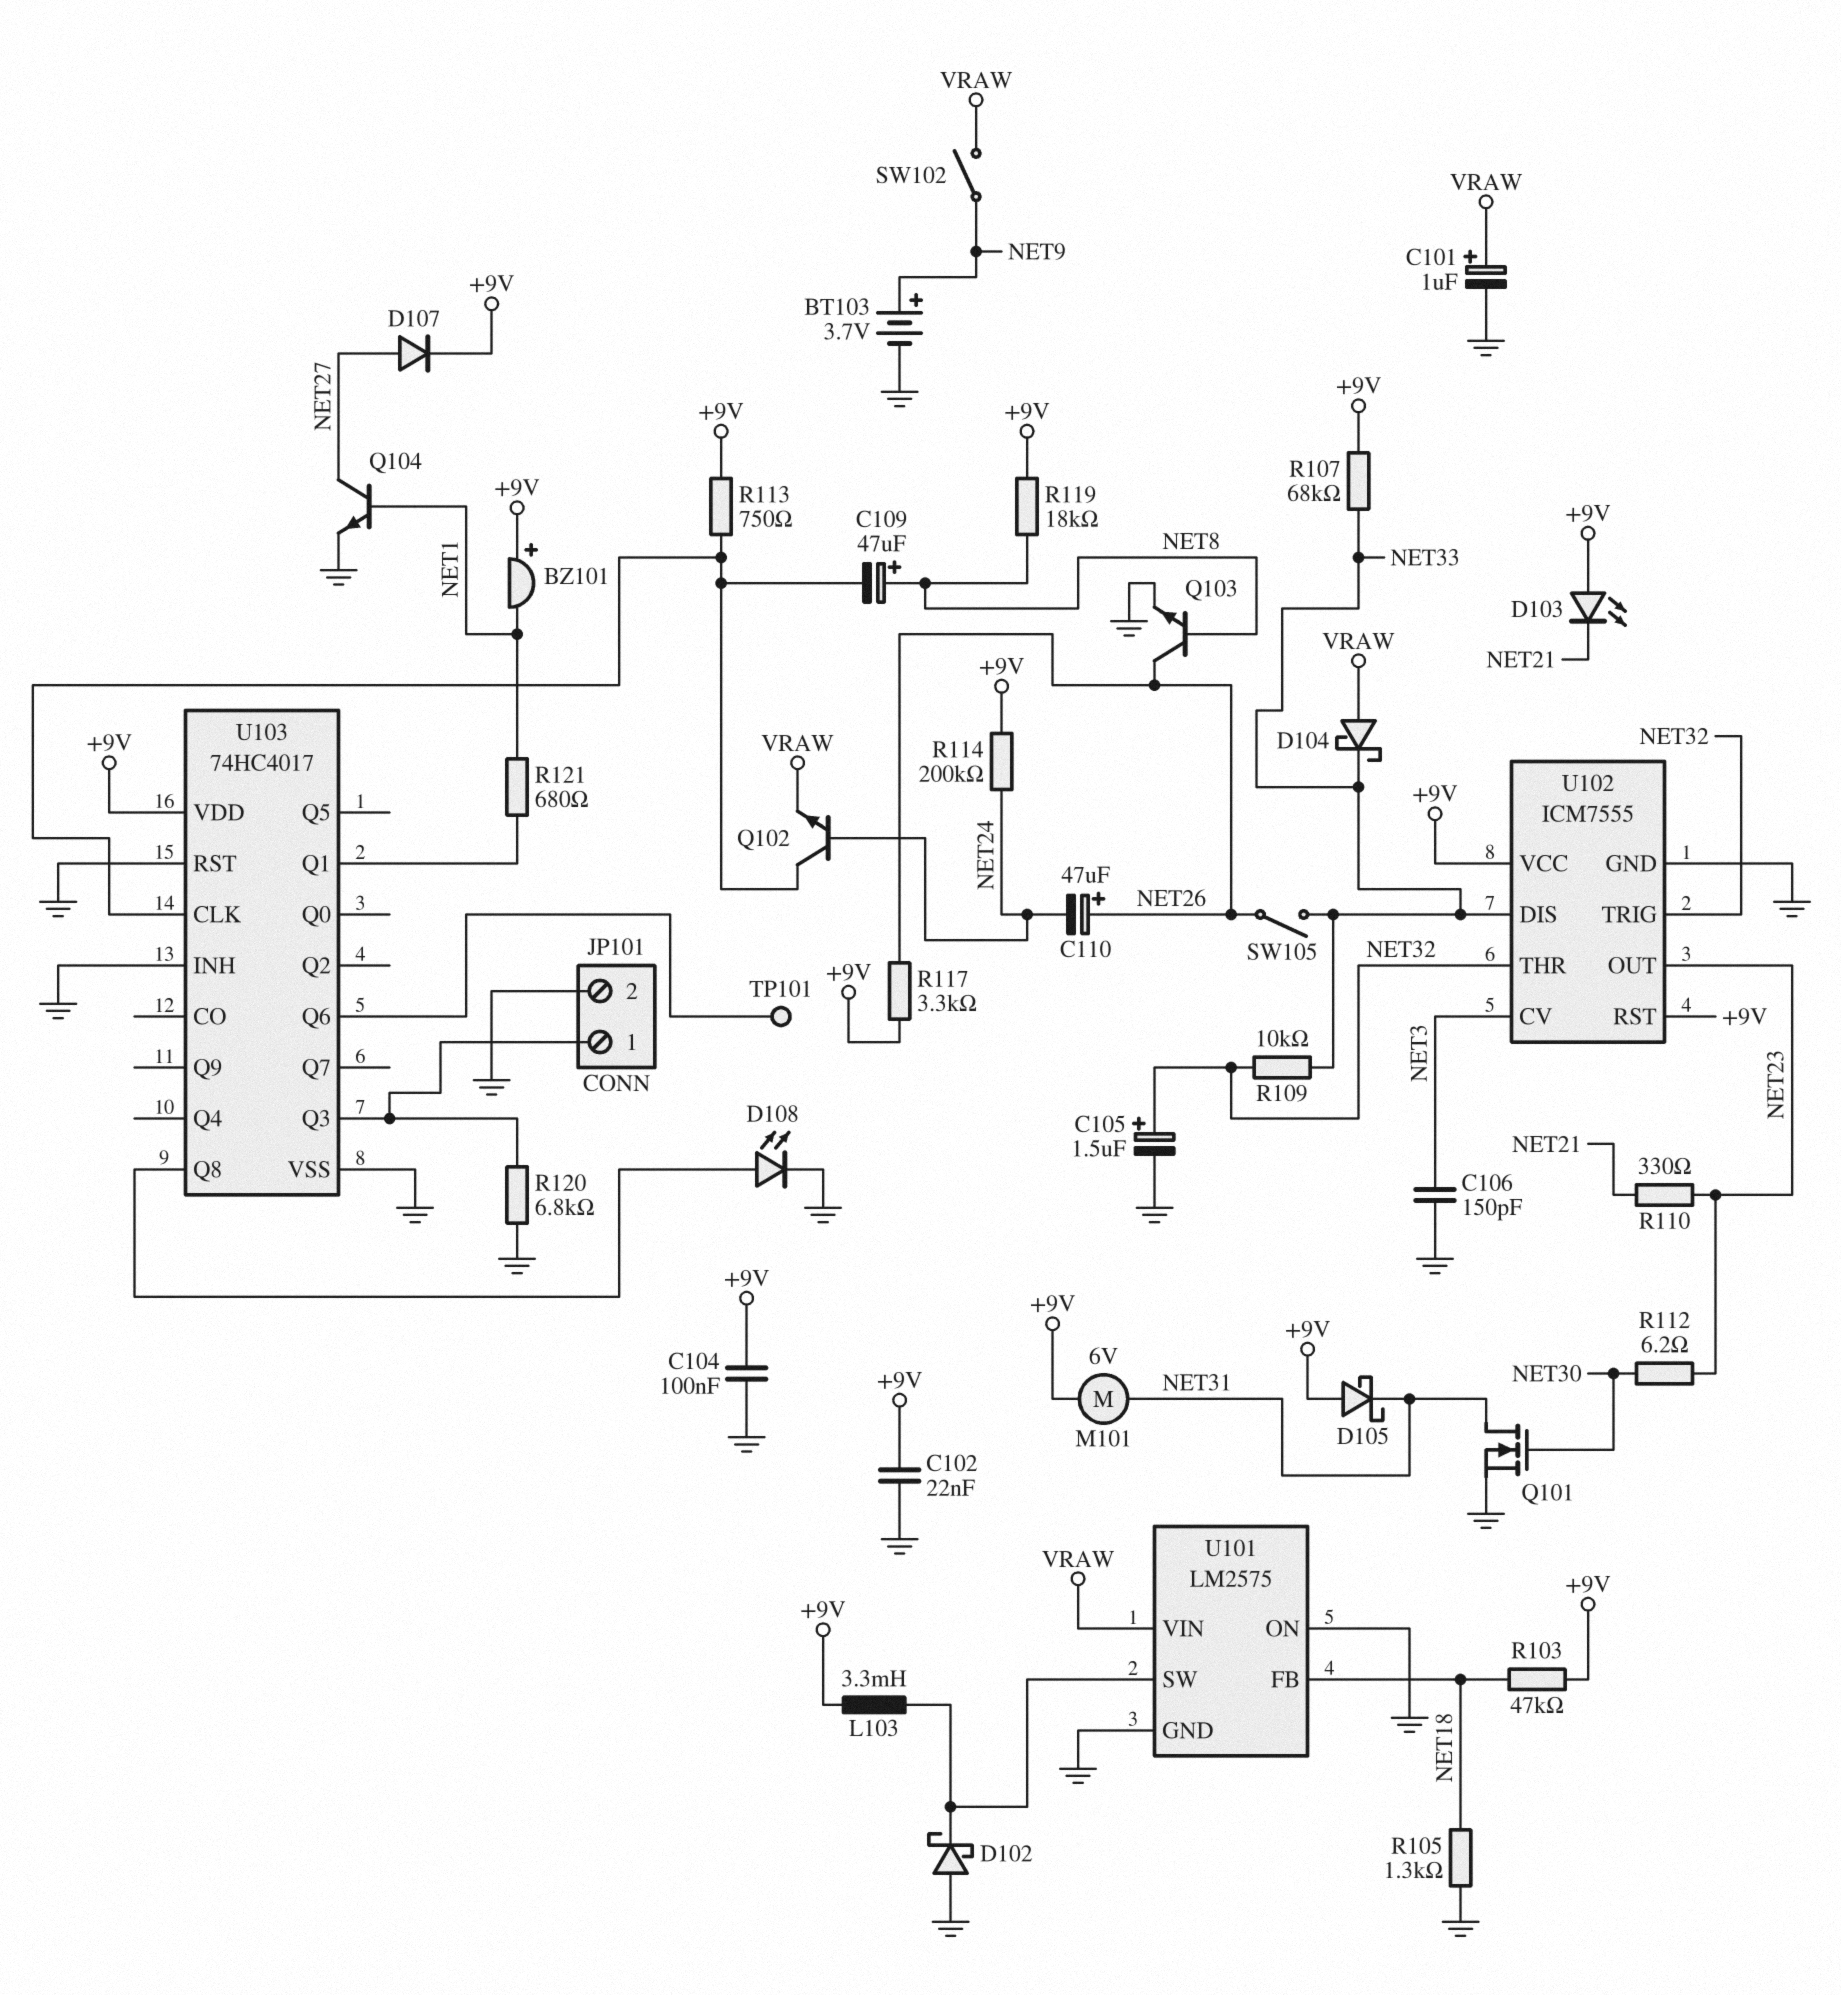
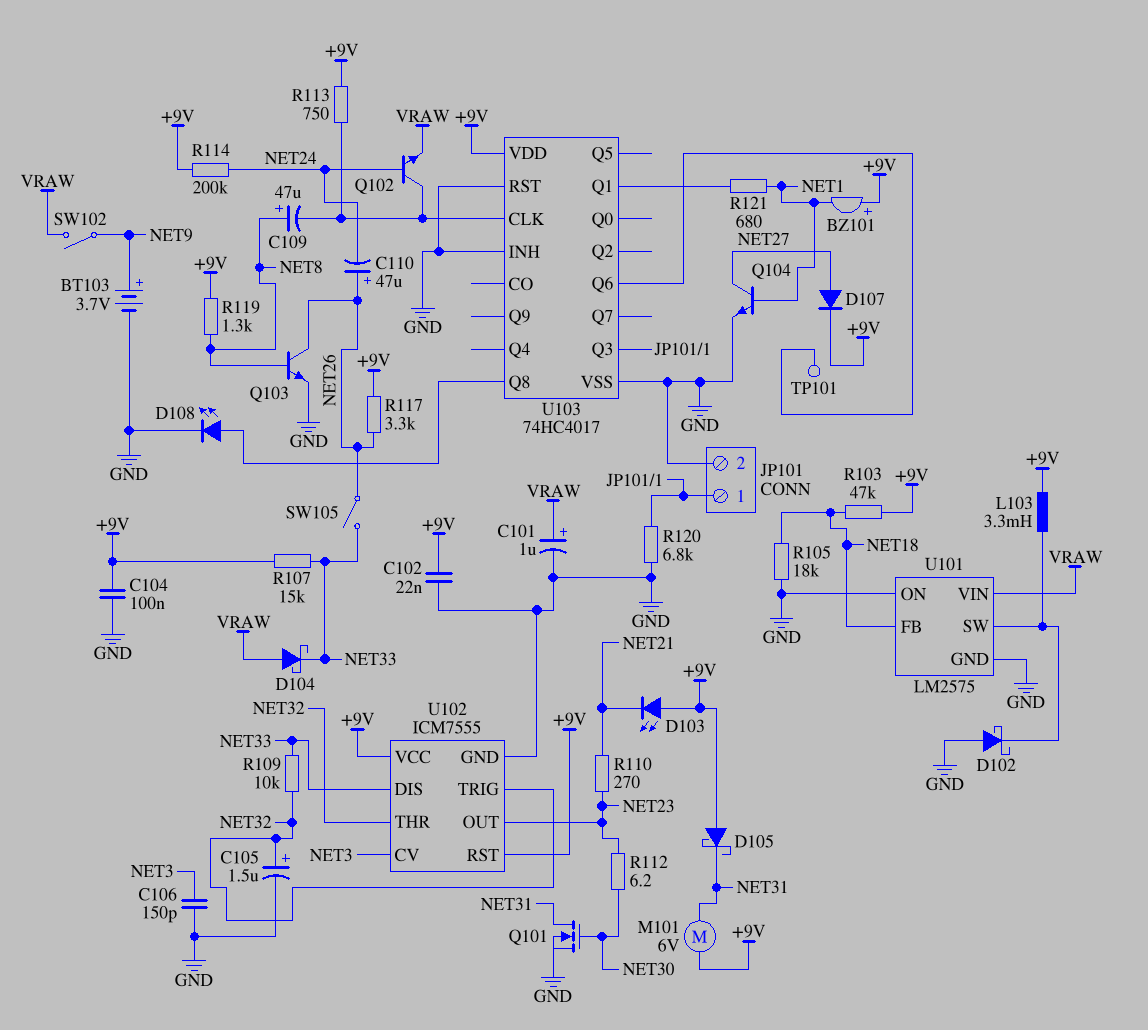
R105: 1.3k (GND, NET18) -> 18k (GND, NET18)
R107: 68k (+9V, NET33) -> 15k (+9V, NET33)
R110: 330 (NET21, NET23) -> 270 (NET21, NET23)
R119: 18k (+9V, NET8) -> 1.3k (+9V, NET8)

